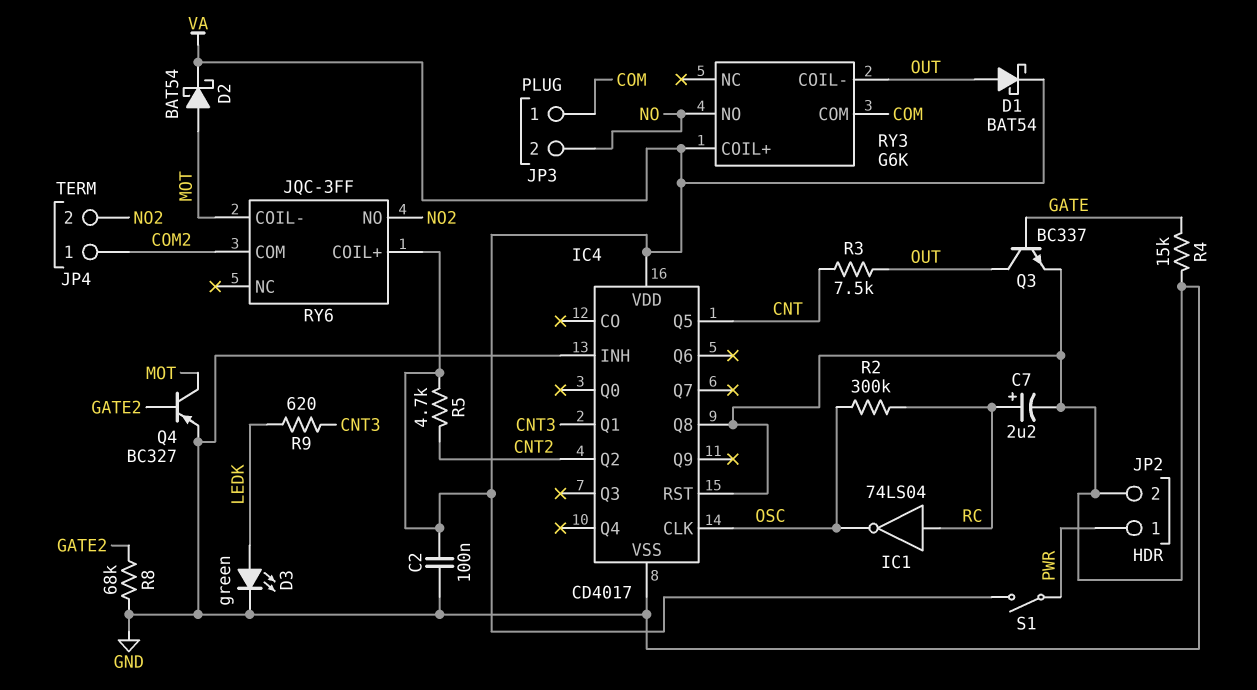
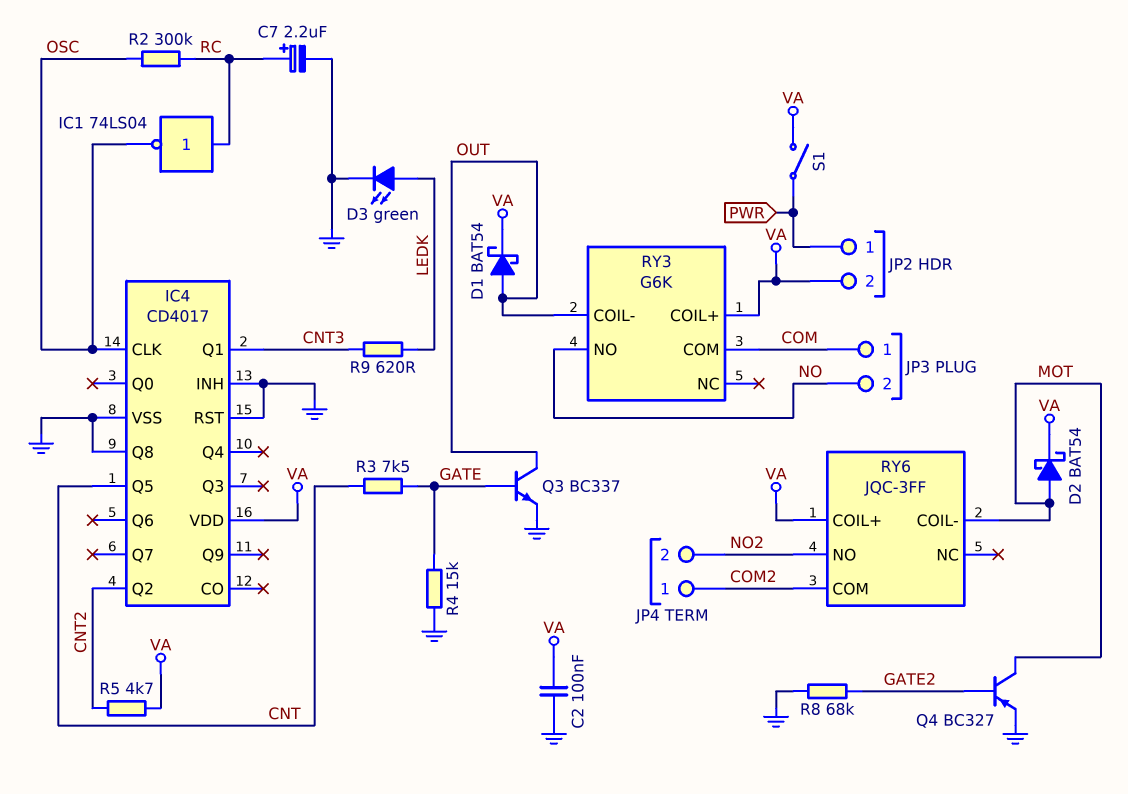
JP2 pin 2: GND -> VA
R3: 7.5k (CNT, OUT) -> 7.5k (CNT, GATE)

